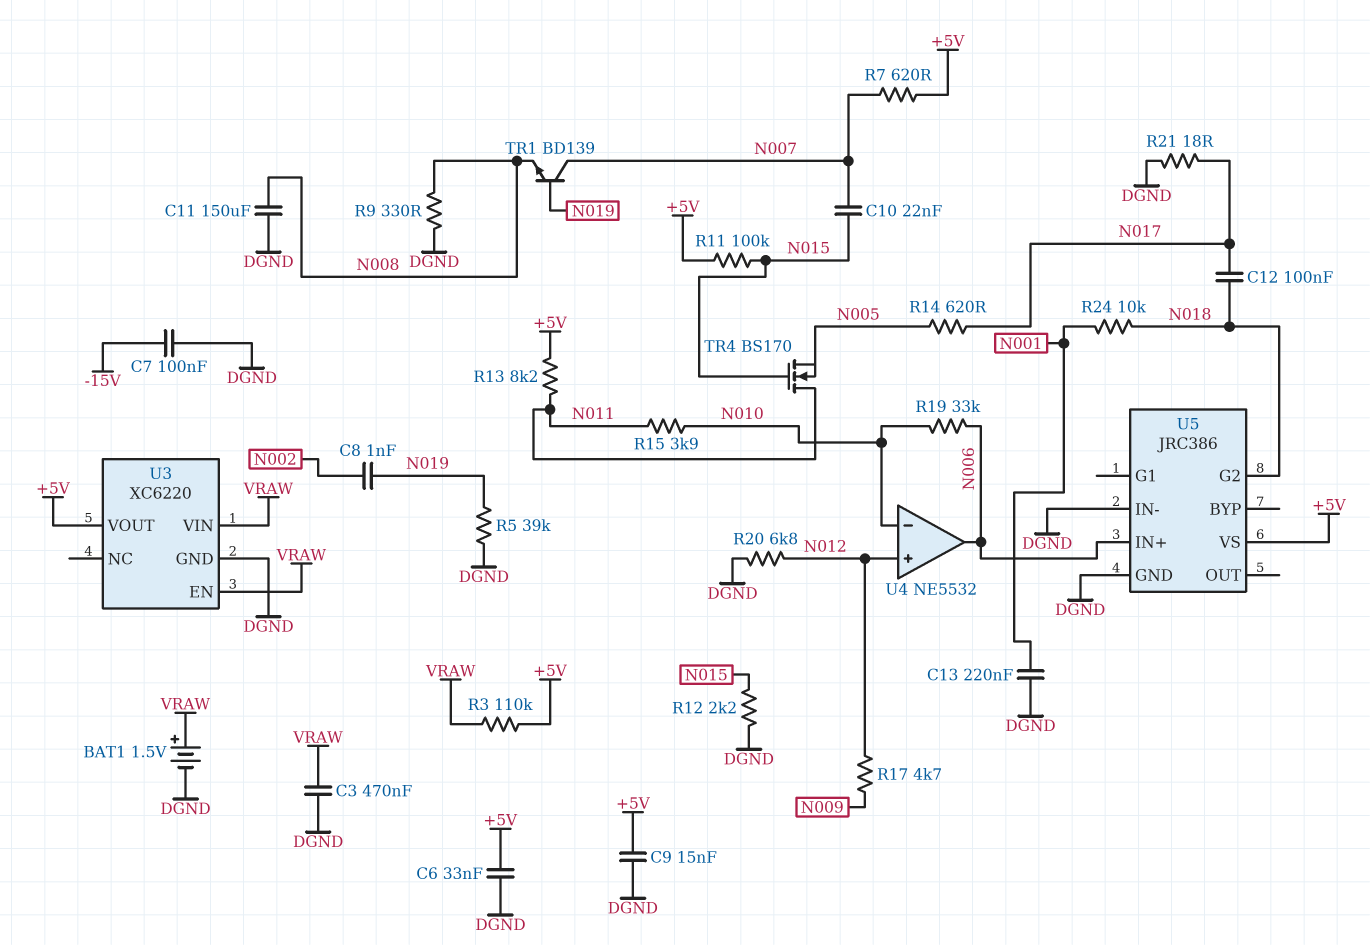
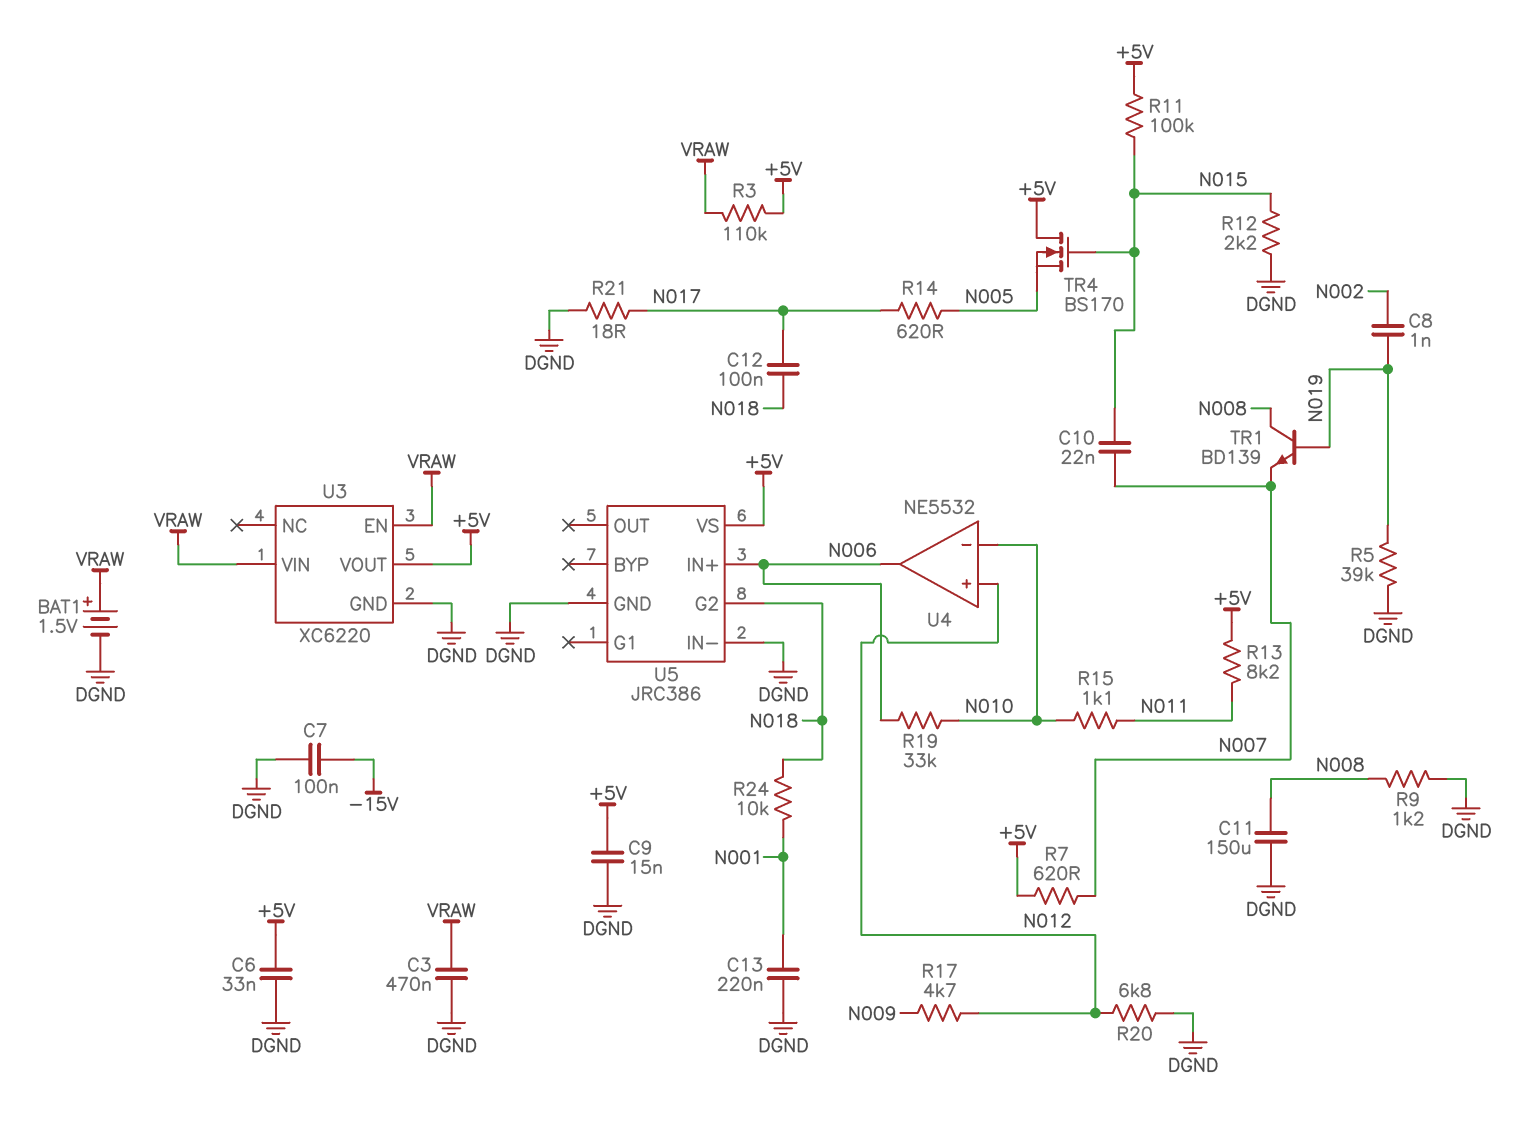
R9: 330 (DGND, N008) -> 1.2k (DGND, N008)
R15: 3.9k (N010, N011) -> 1.1k (N010, N011)
TR1: NPN BD139 (B N019, C N007, E N008) -> NPN BD139 (B N019, C N008, E N007)
TR4: NMOS BS170 (G N015, D N011, S N005) -> NMOS BS170 (G N015, D +5V, S N005)

